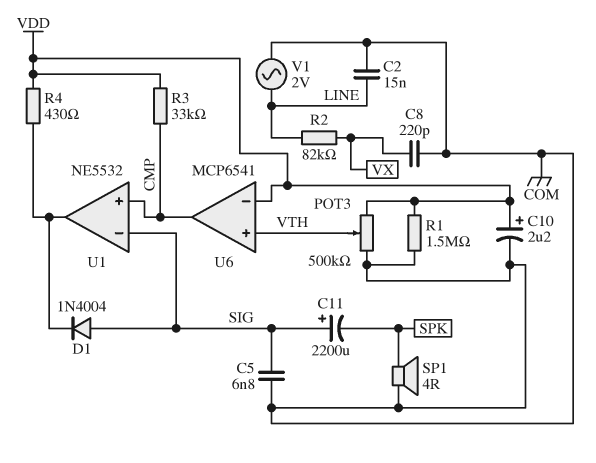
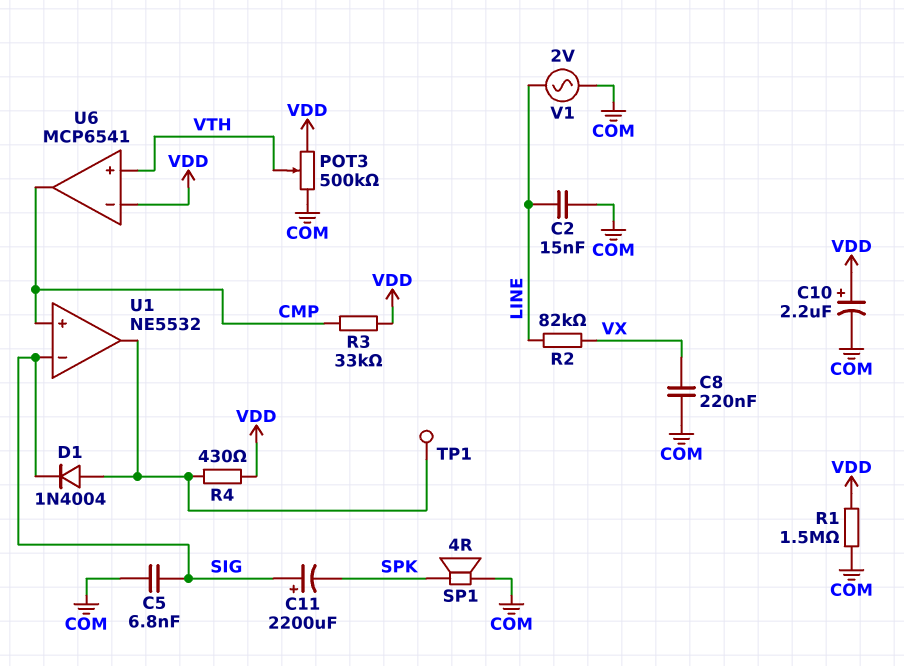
C8: 220pF (COM, VX) -> 220nF (COM, VX)
D1: diode 1N4004 (A SIG, K U1/out) -> diode 1N4004 (A U1/out, K SIG)
TP1: none -> test point (U1/out)

